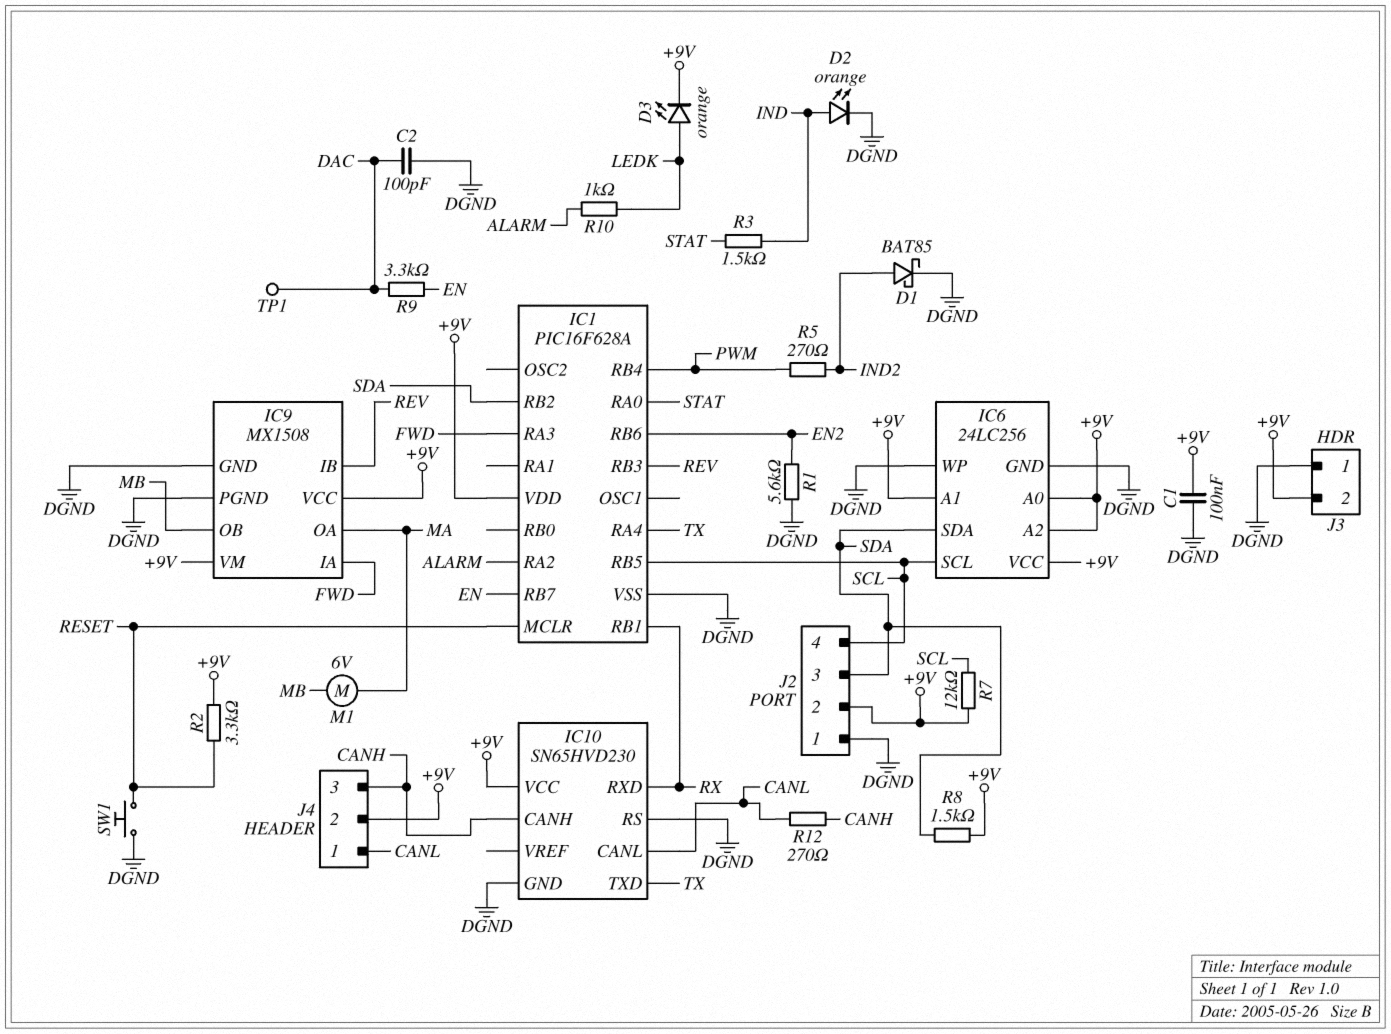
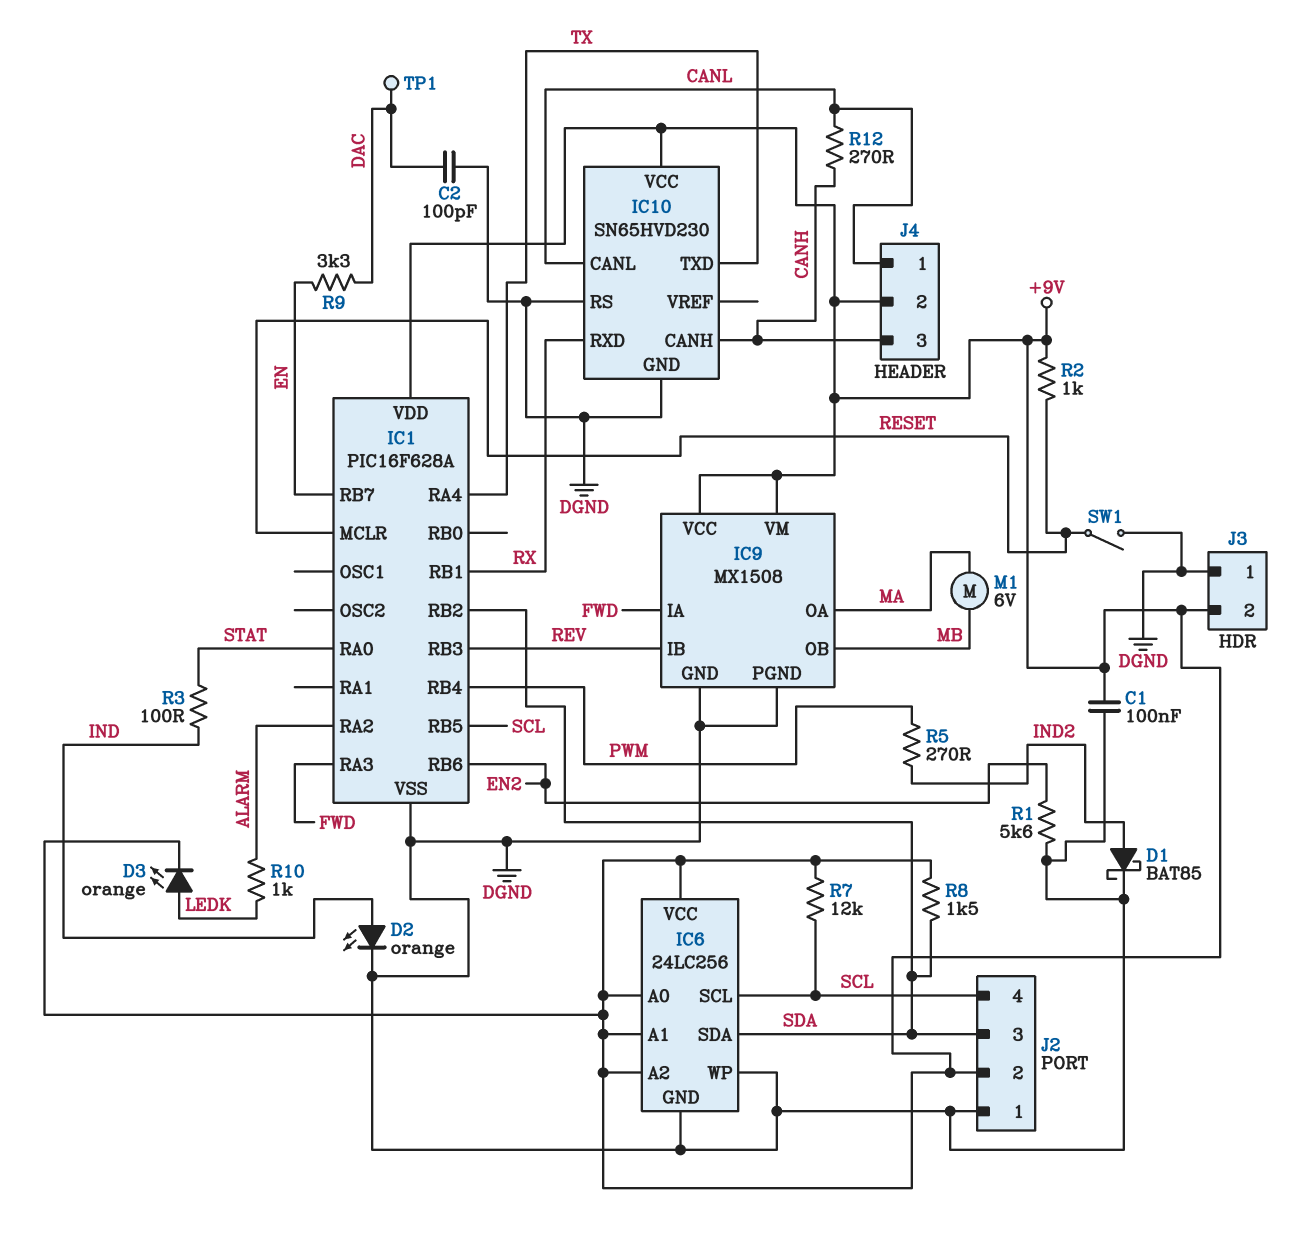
R2: 3.3k (+9V, RESET) -> 1k (+9V, RESET)
R3: 1.5k (IND, STAT) -> 100 (IND, STAT)
SW1: button (DGND, RESET) -> switch (DGND, RESET)

